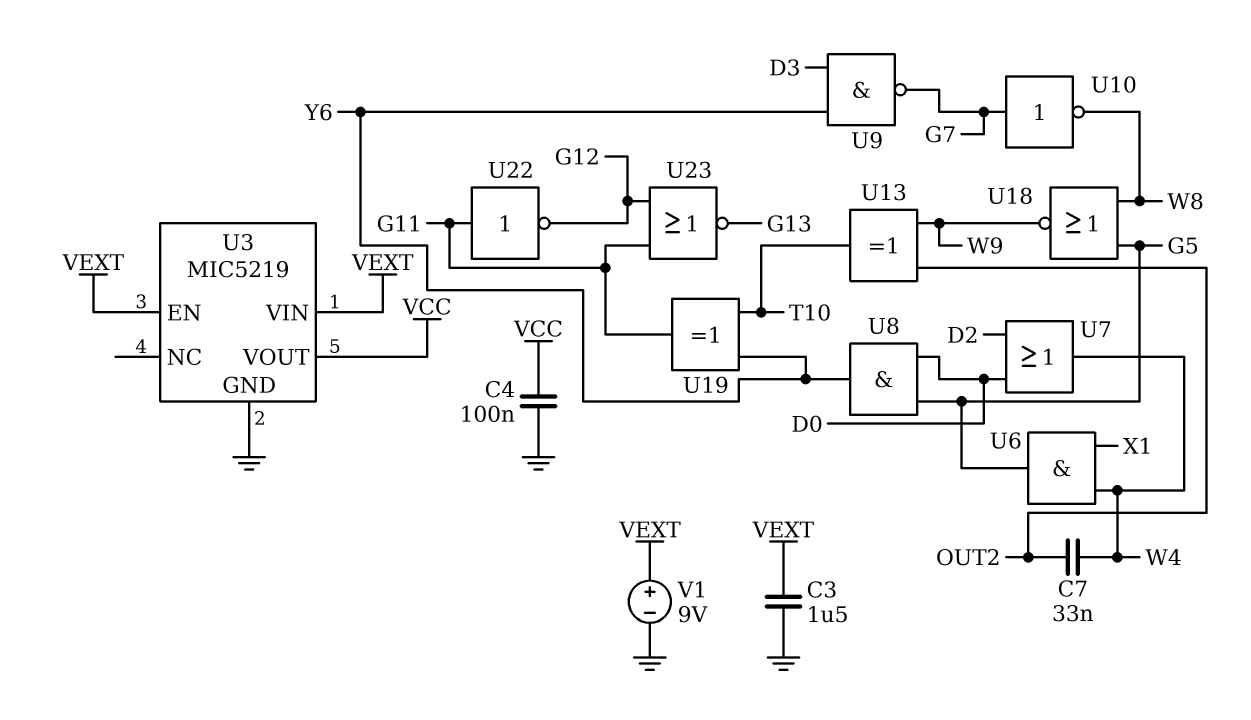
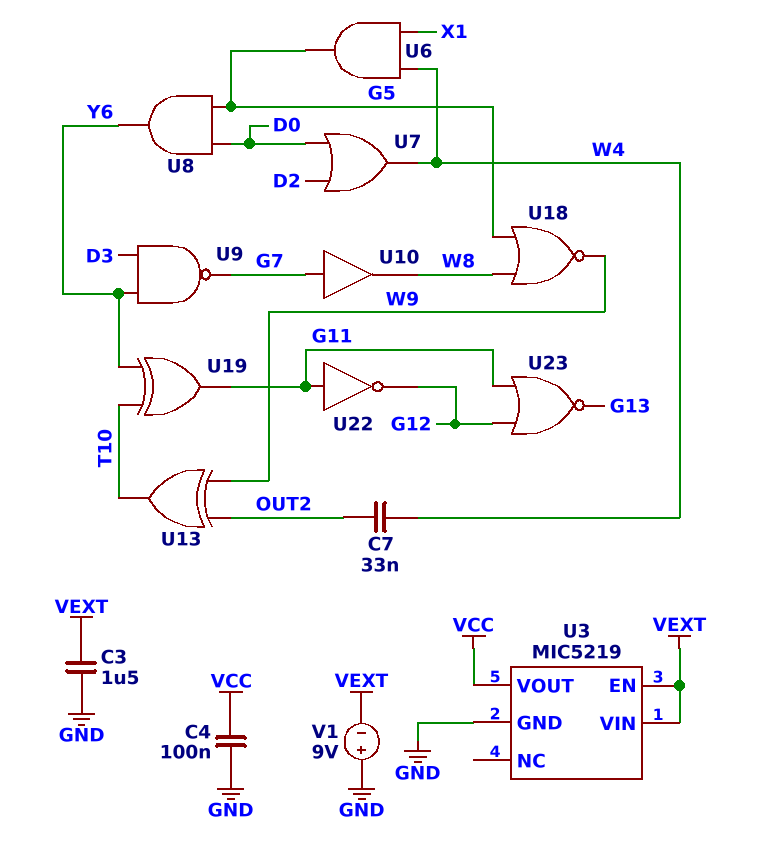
U10: NOT (in G7, out W8) -> buffer (in G7, out W8)
V1: 9V (plus VEXT, minus GND) -> 9V (plus GND, minus VEXT)

